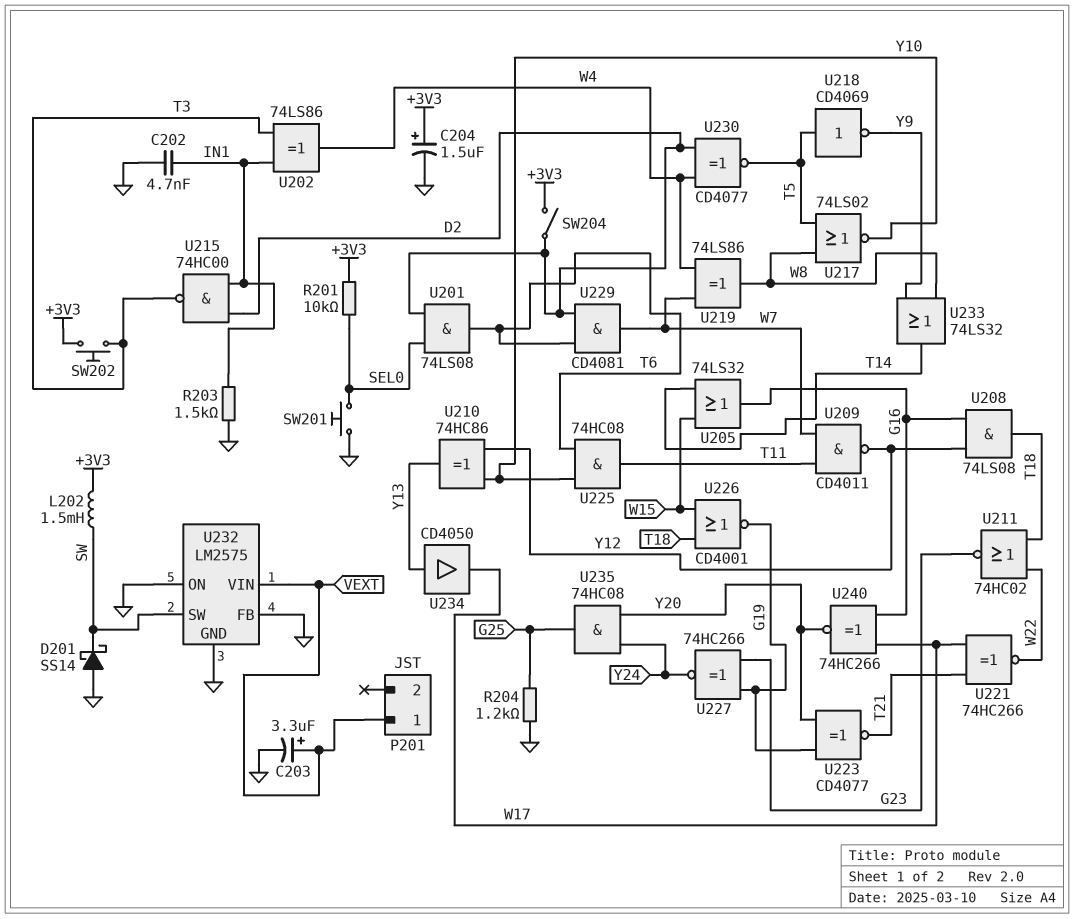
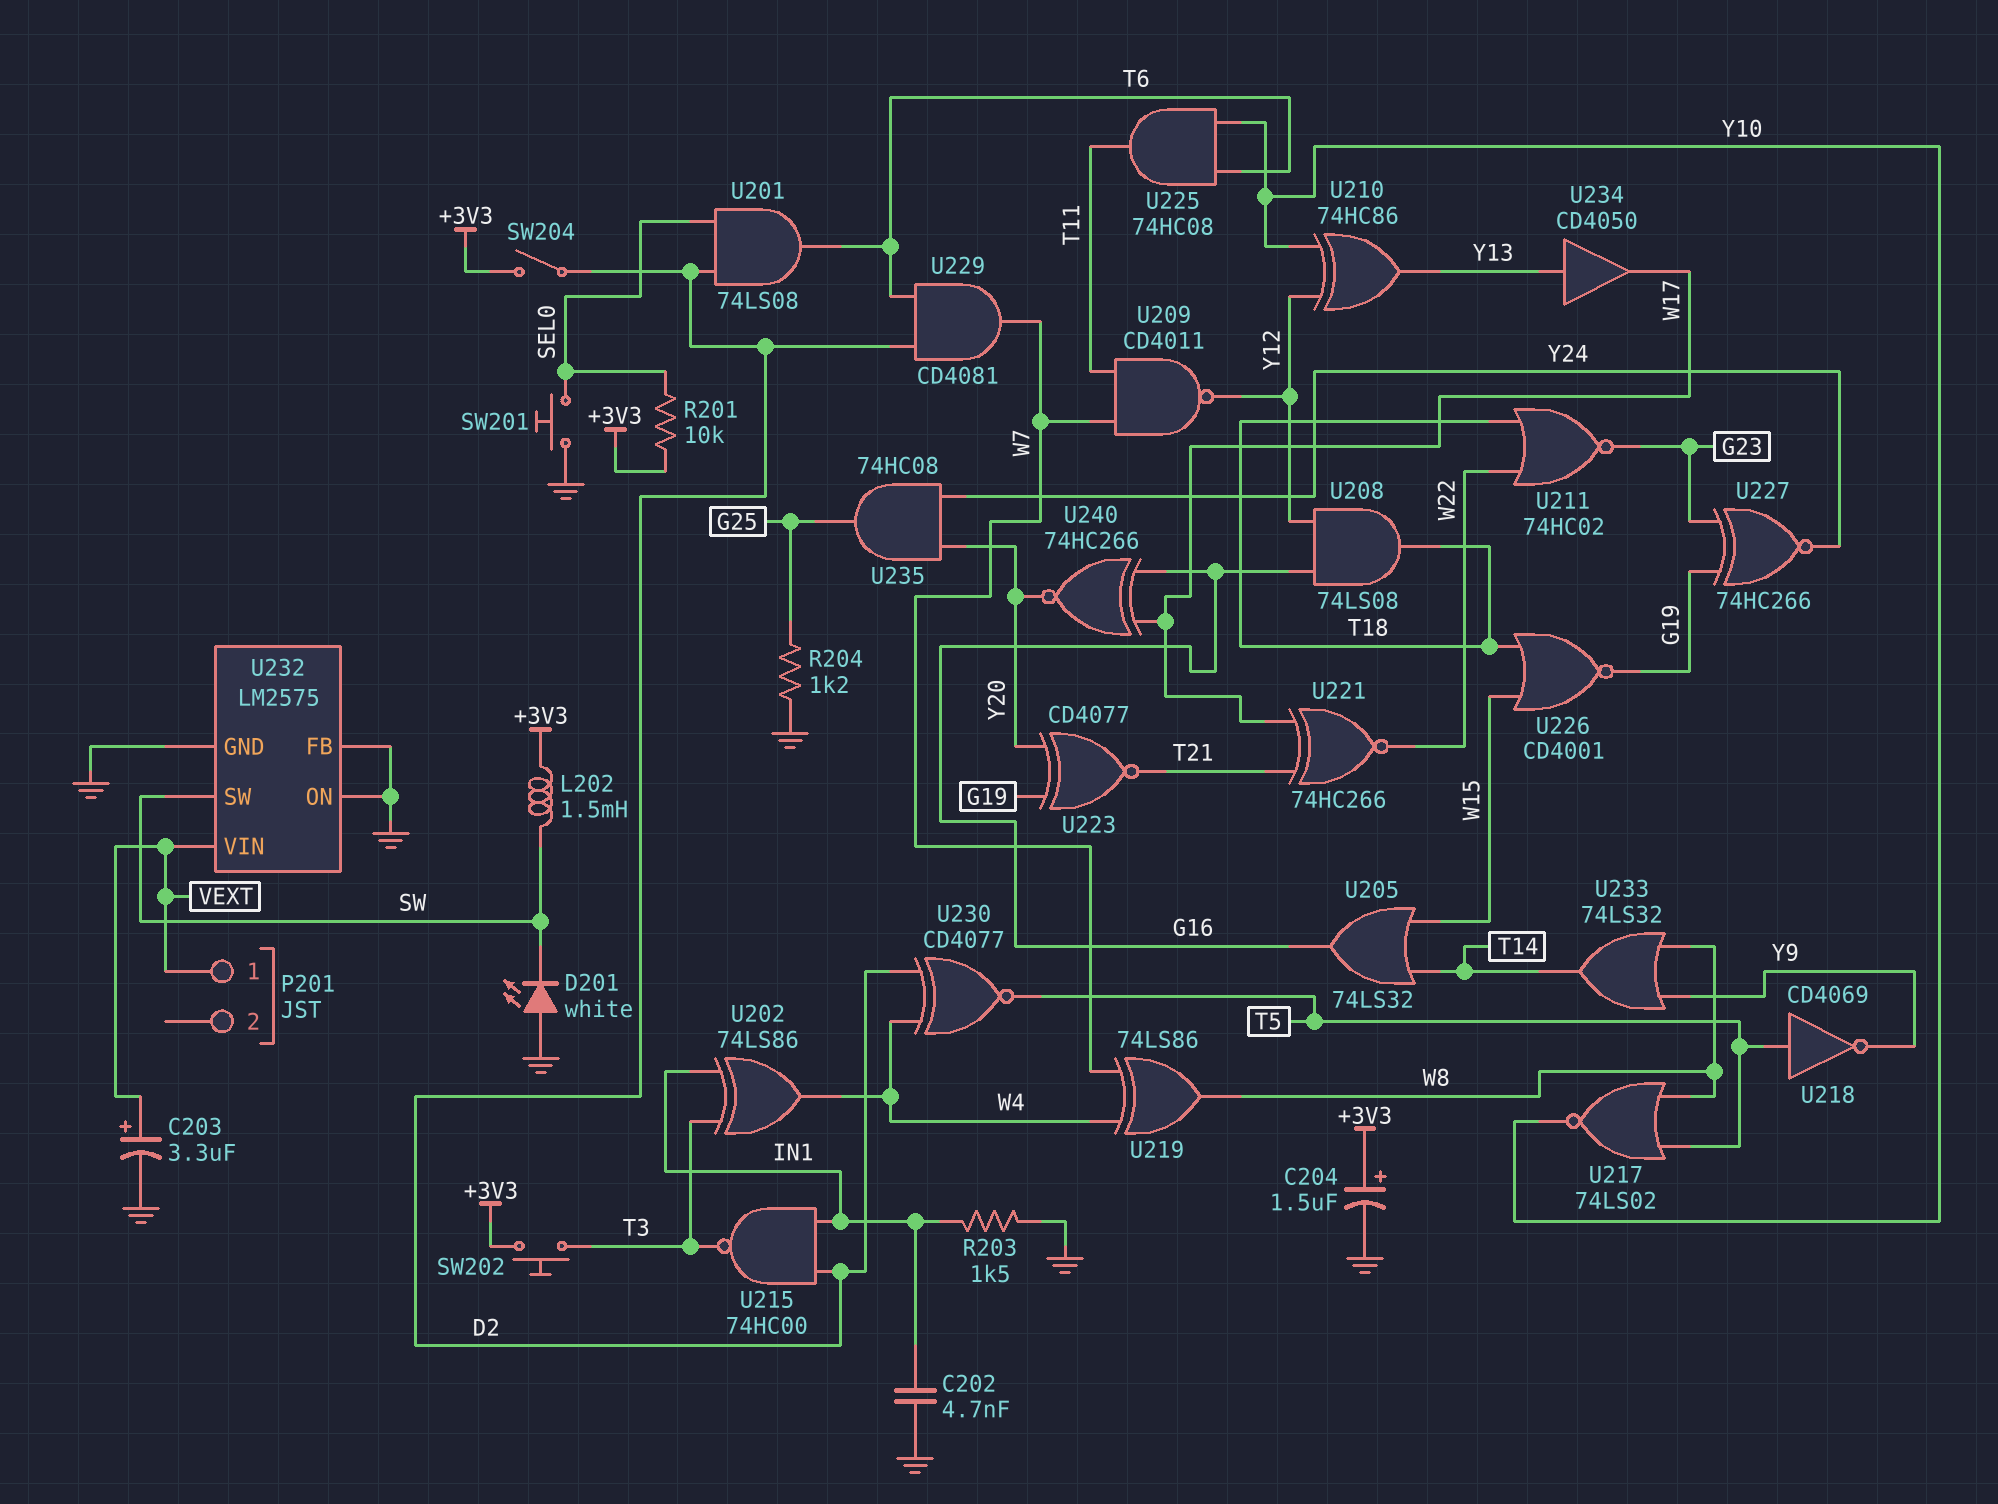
D201: schottky SS14 (A GND, K SW) -> LED white (A GND, K SW)

